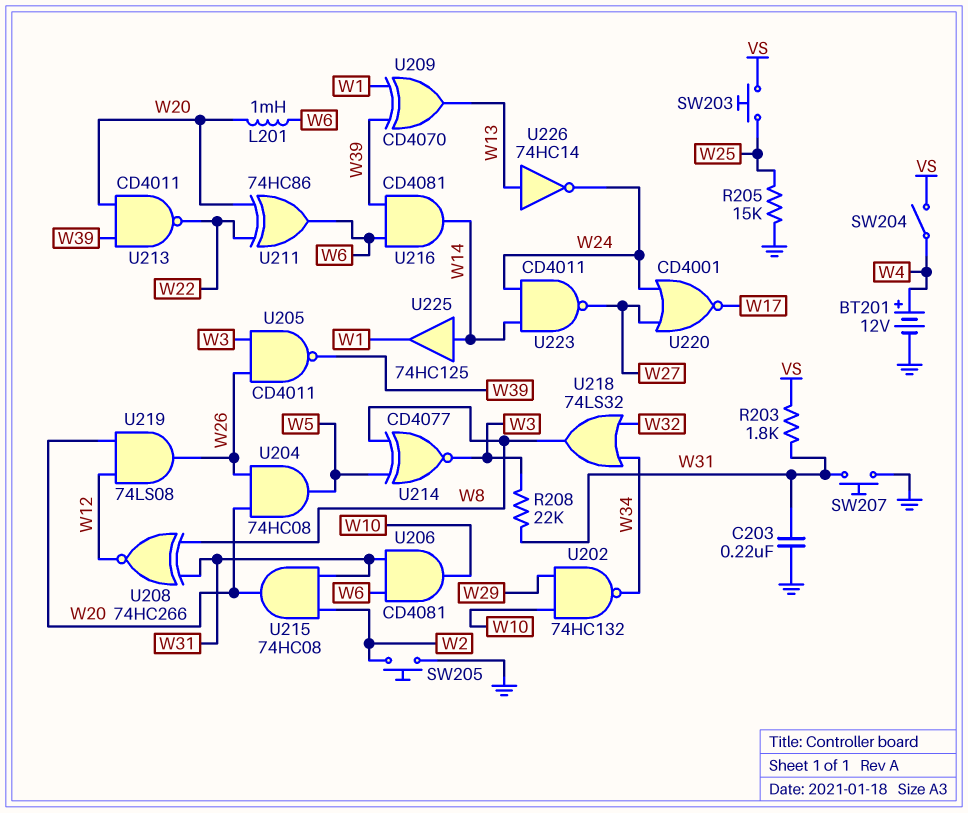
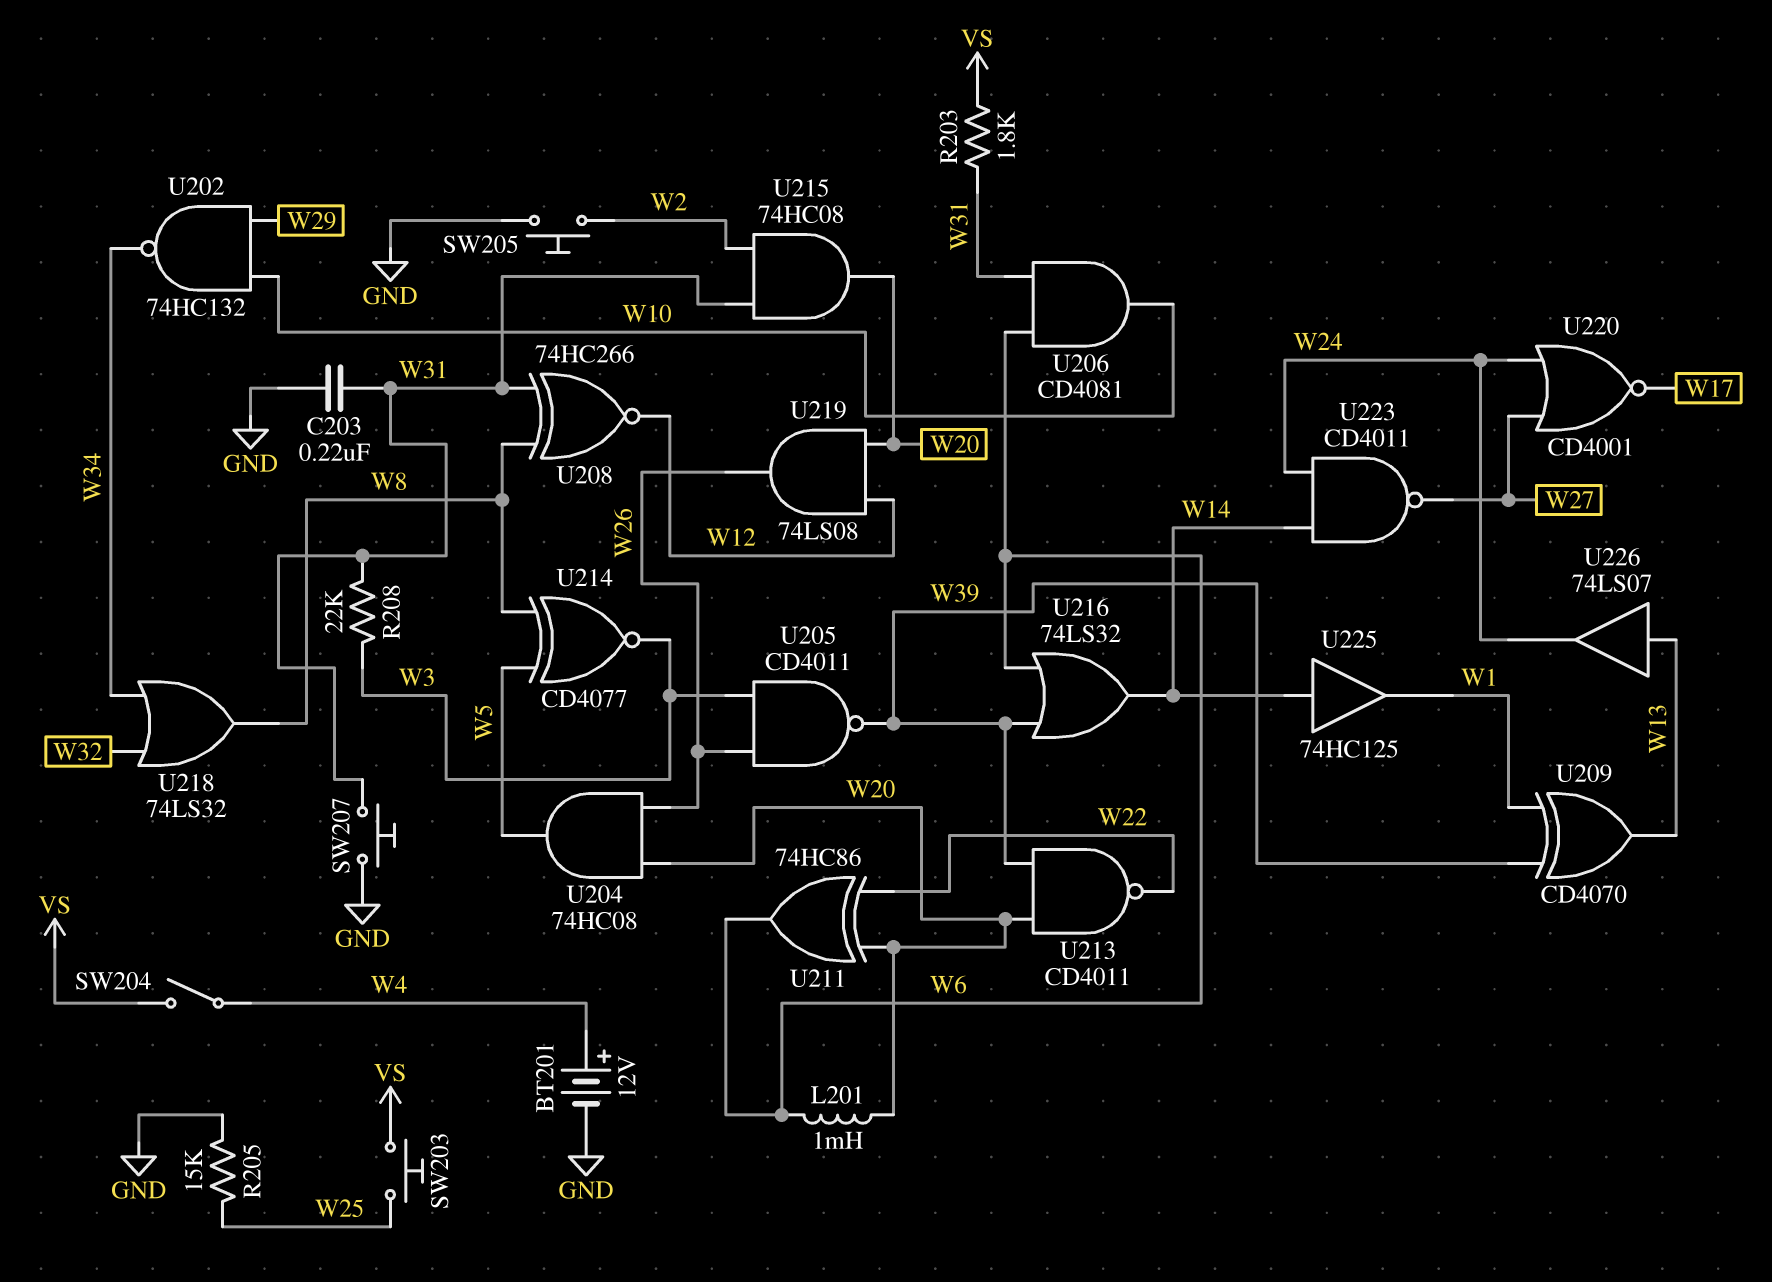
U216: AND CD4081 (in W6, in W39, out W14) -> OR 74LS32 (in W6, in W39, out W14)
U226: NOT 74HC14 (in W13, out W24) -> buffer 74LS07 (in W13, out W24)

